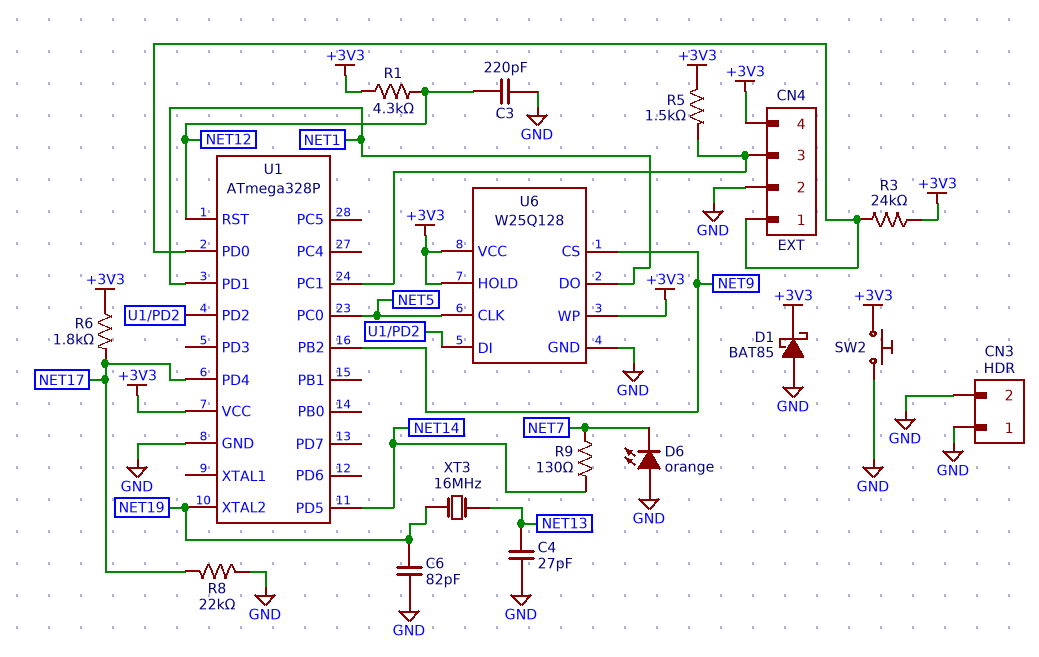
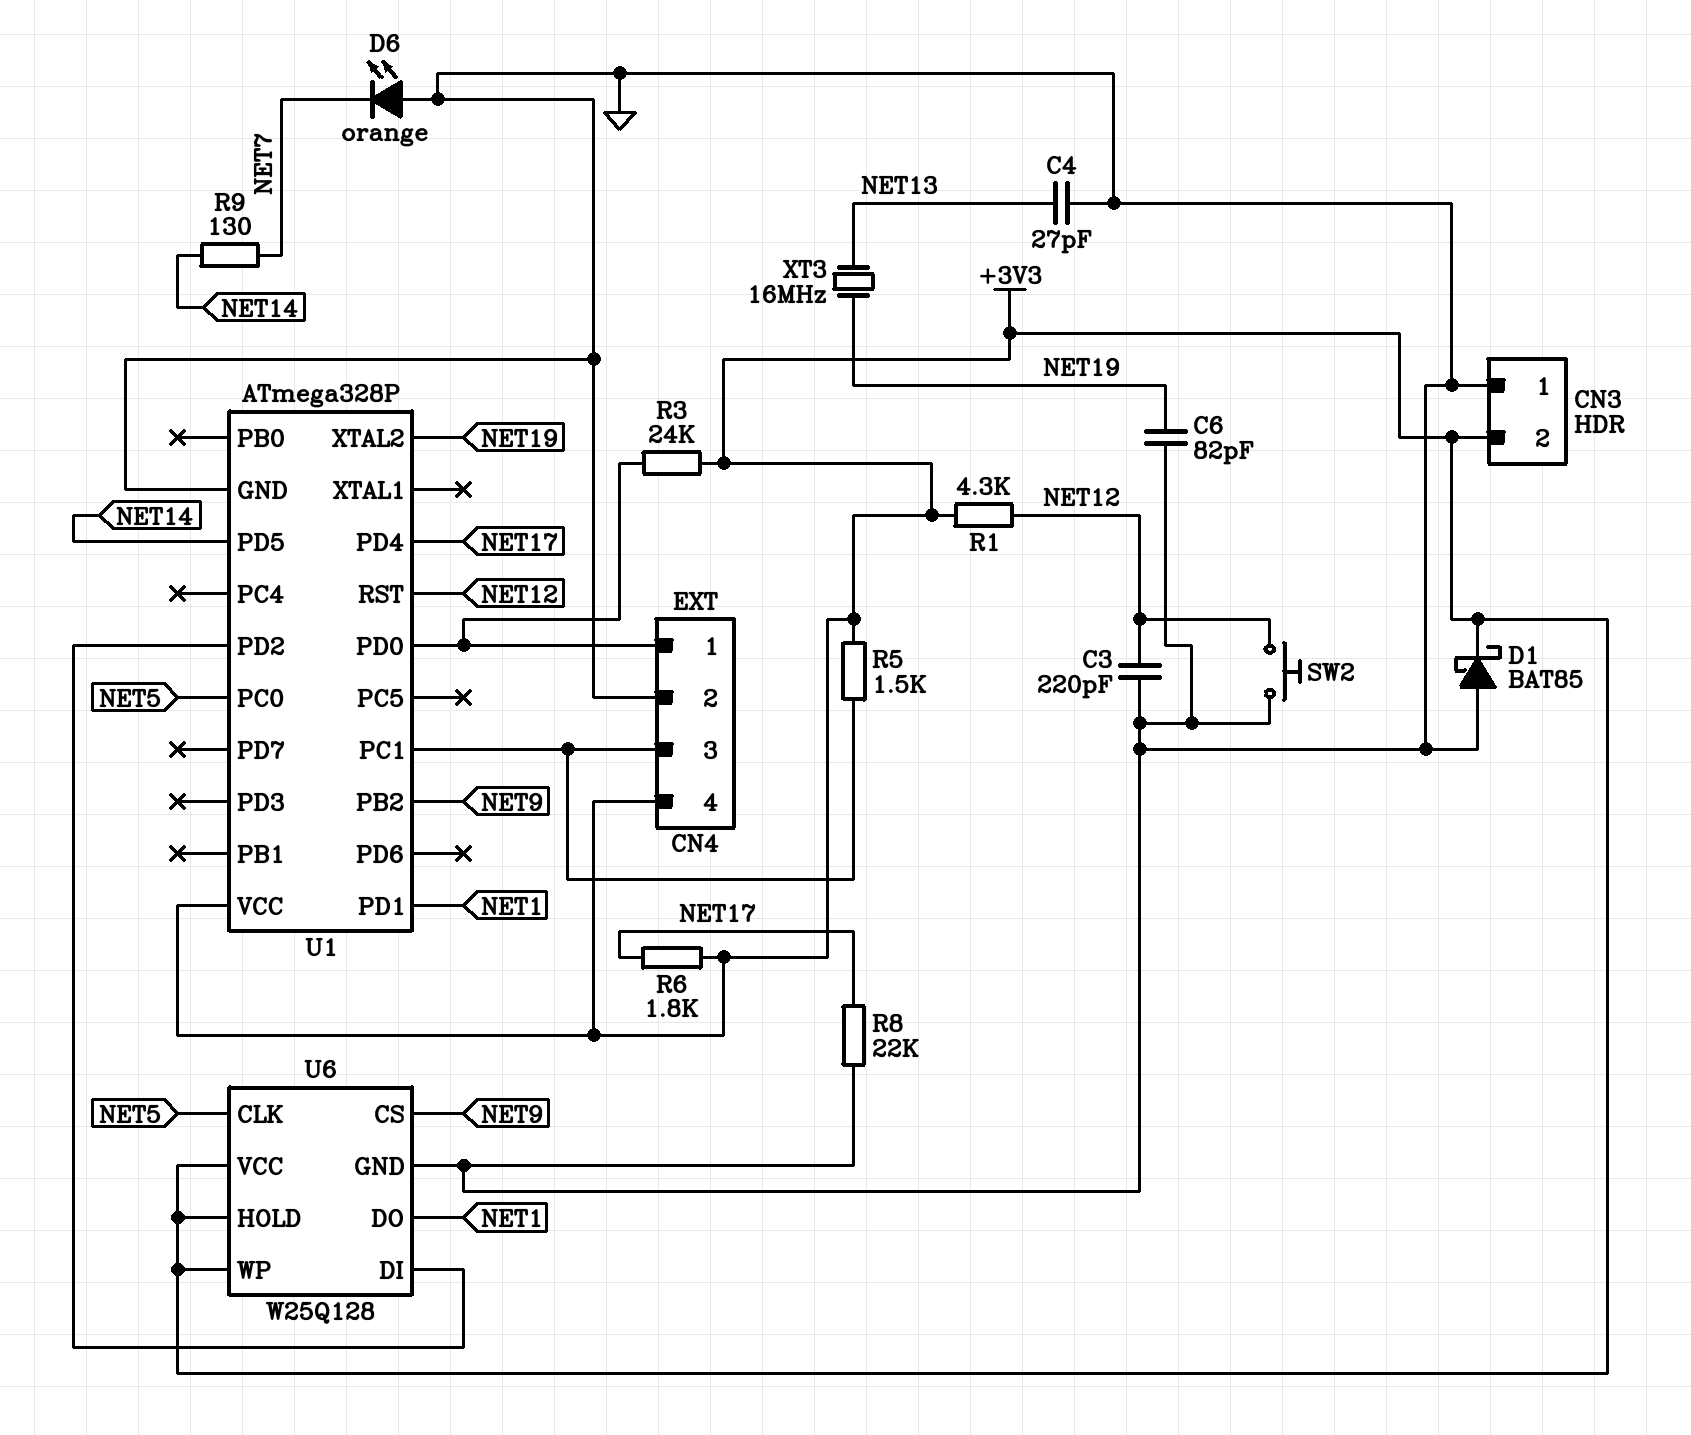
CN3 pin 2: GND -> +3V3
SW2: button (+3V3, GND) -> button (GND, NET12)

